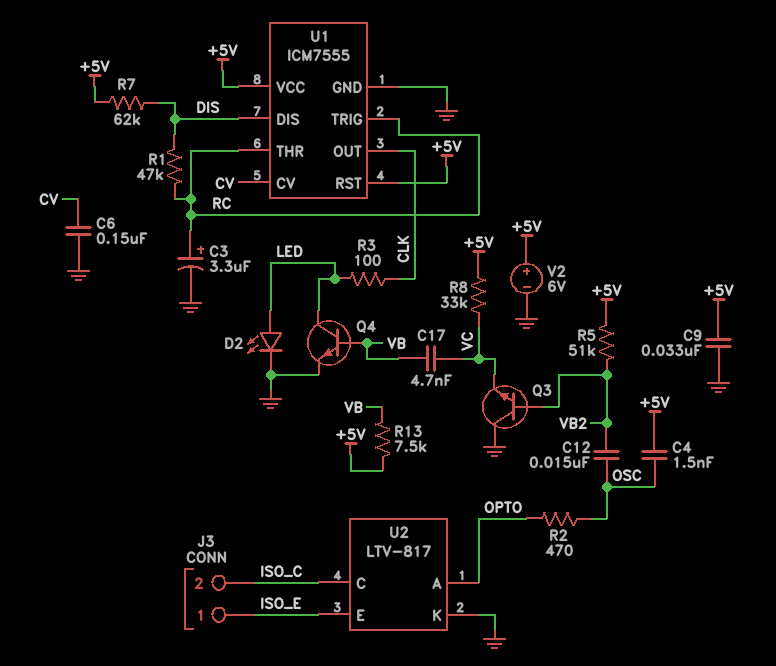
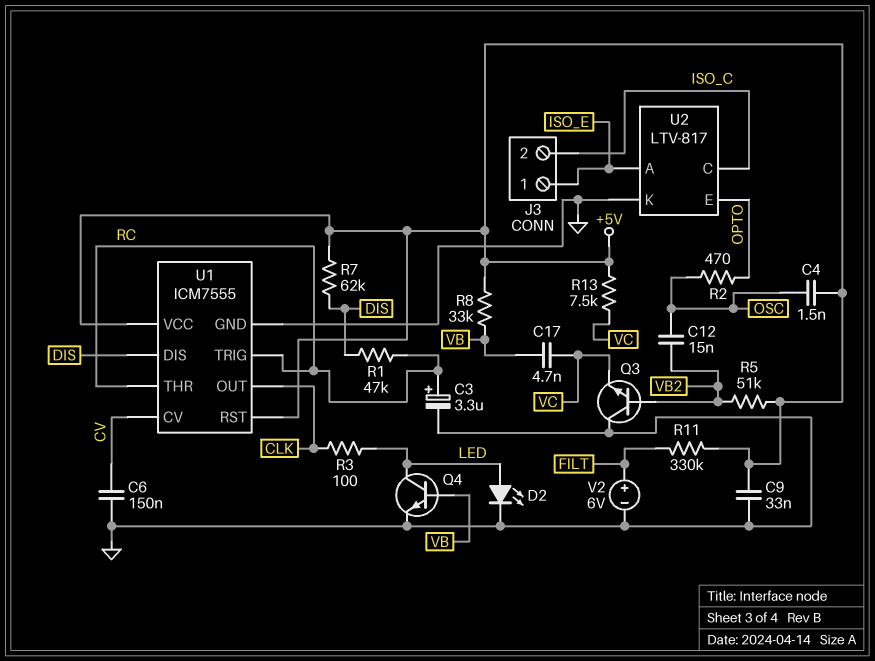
R8: 33k (+5V, VC) -> 33k (+5V, VB)
R11: none -> 330k (+5V, FILT)
R13: 7.5k (+5V, VB) -> 7.5k (+5V, VC)
U2 pin A: OPTO -> ISO_E
U2 pin E: ISO_E -> OPTO
V2: 6V (plus +5V, minus GND) -> 6V (plus FILT, minus GND)

